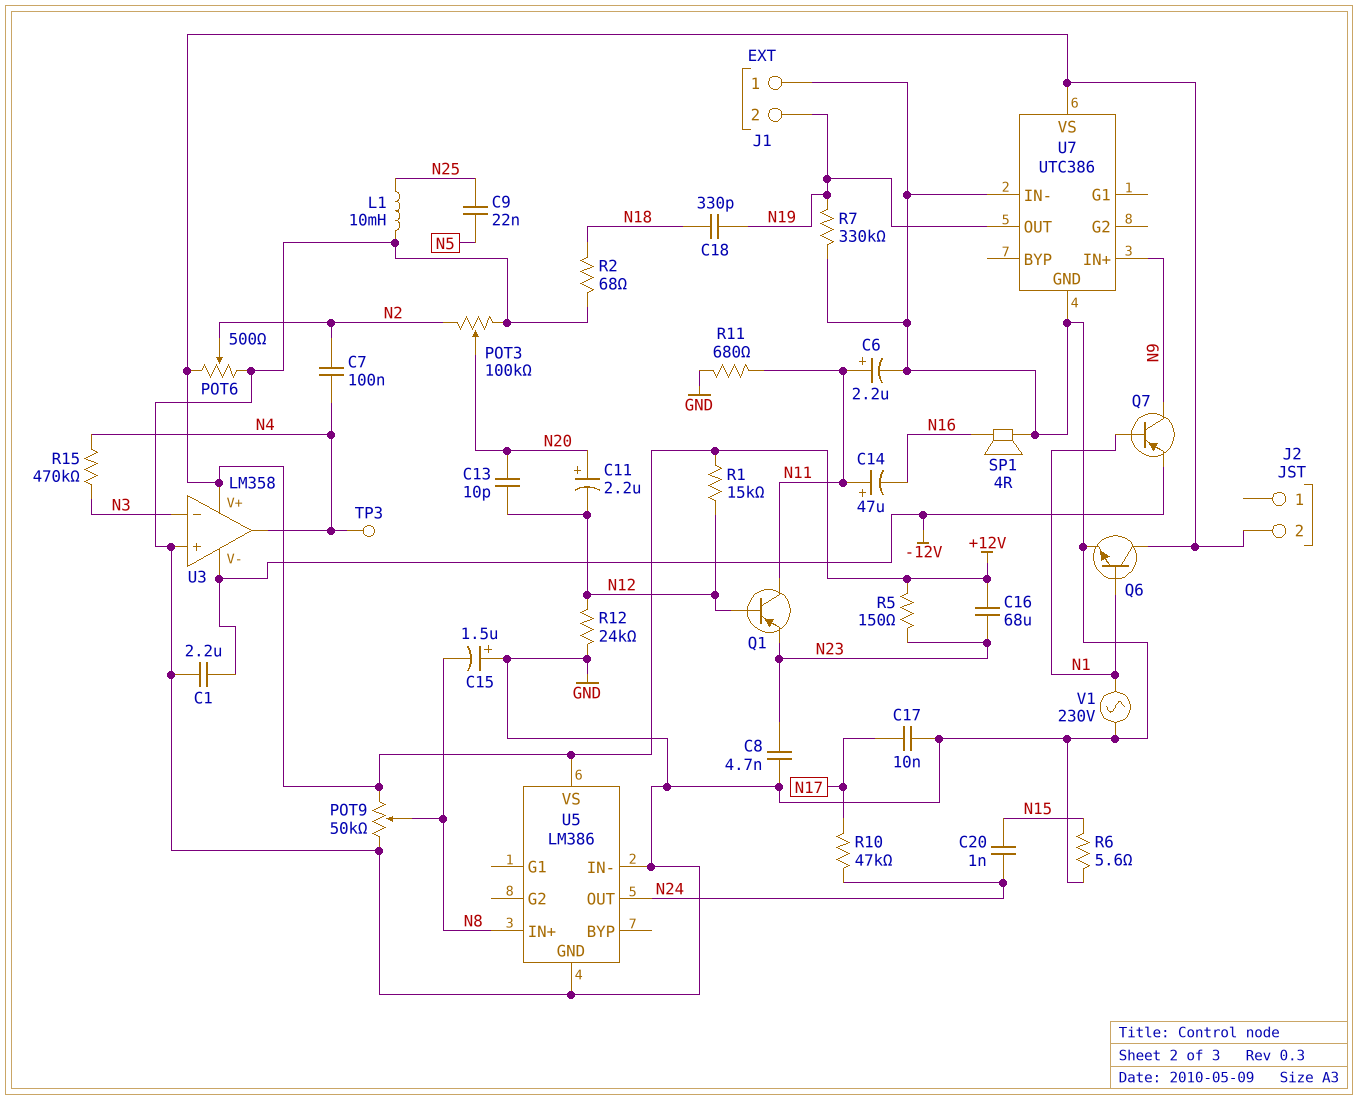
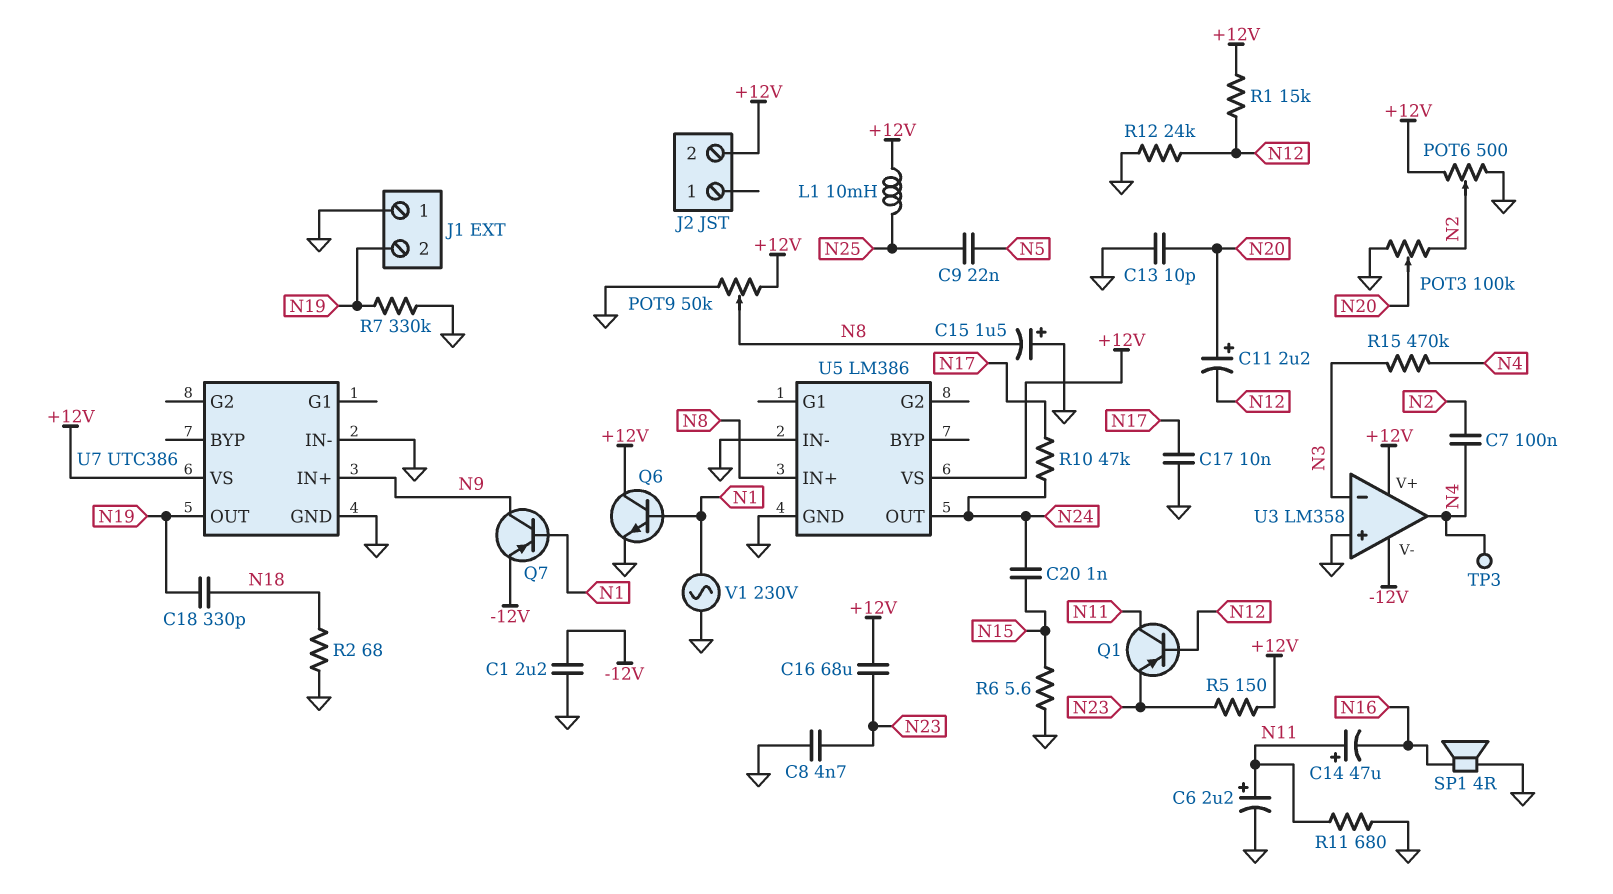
C13: 10pF (N12, N20) -> 10pF (GND, N20)
L1: 10mH (GND, N25) -> 10mH (+12V, N25)

